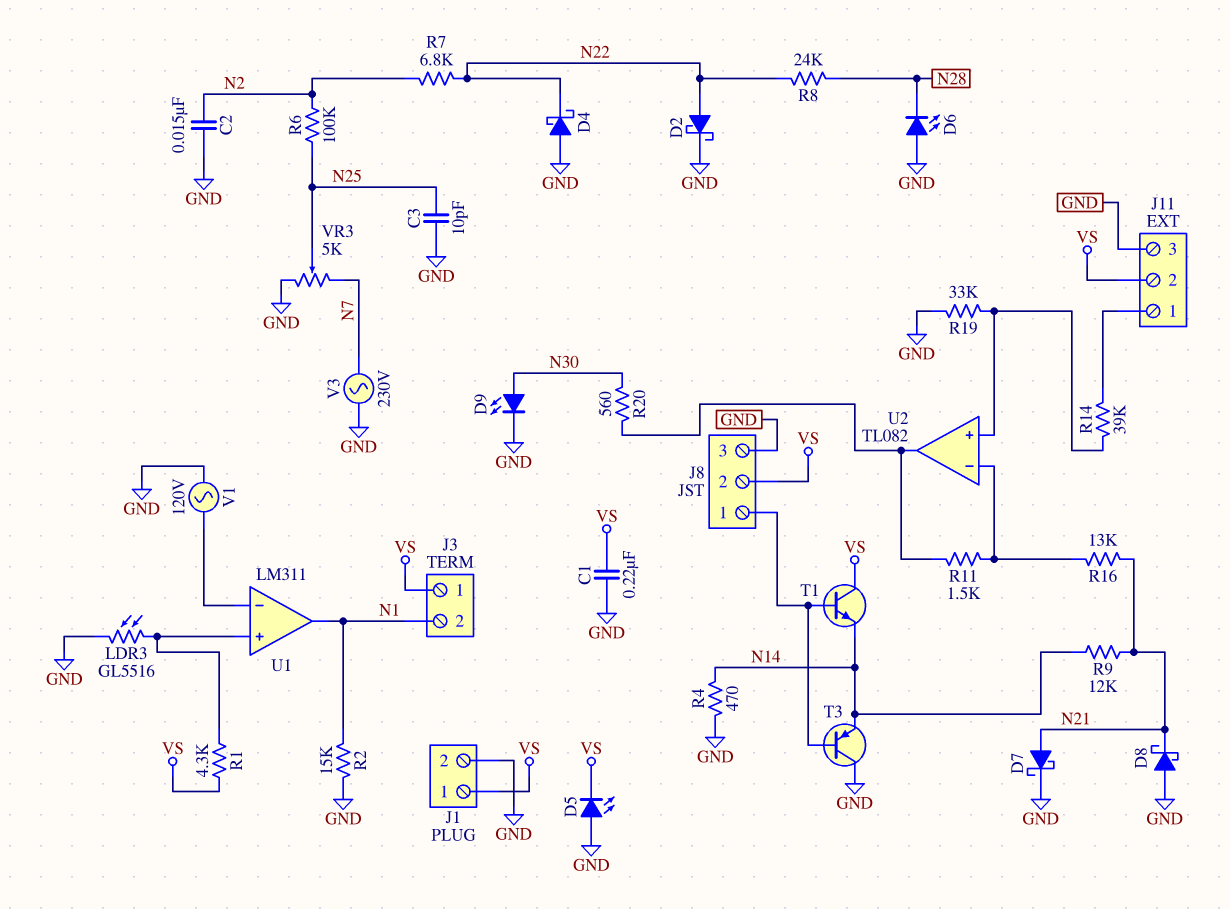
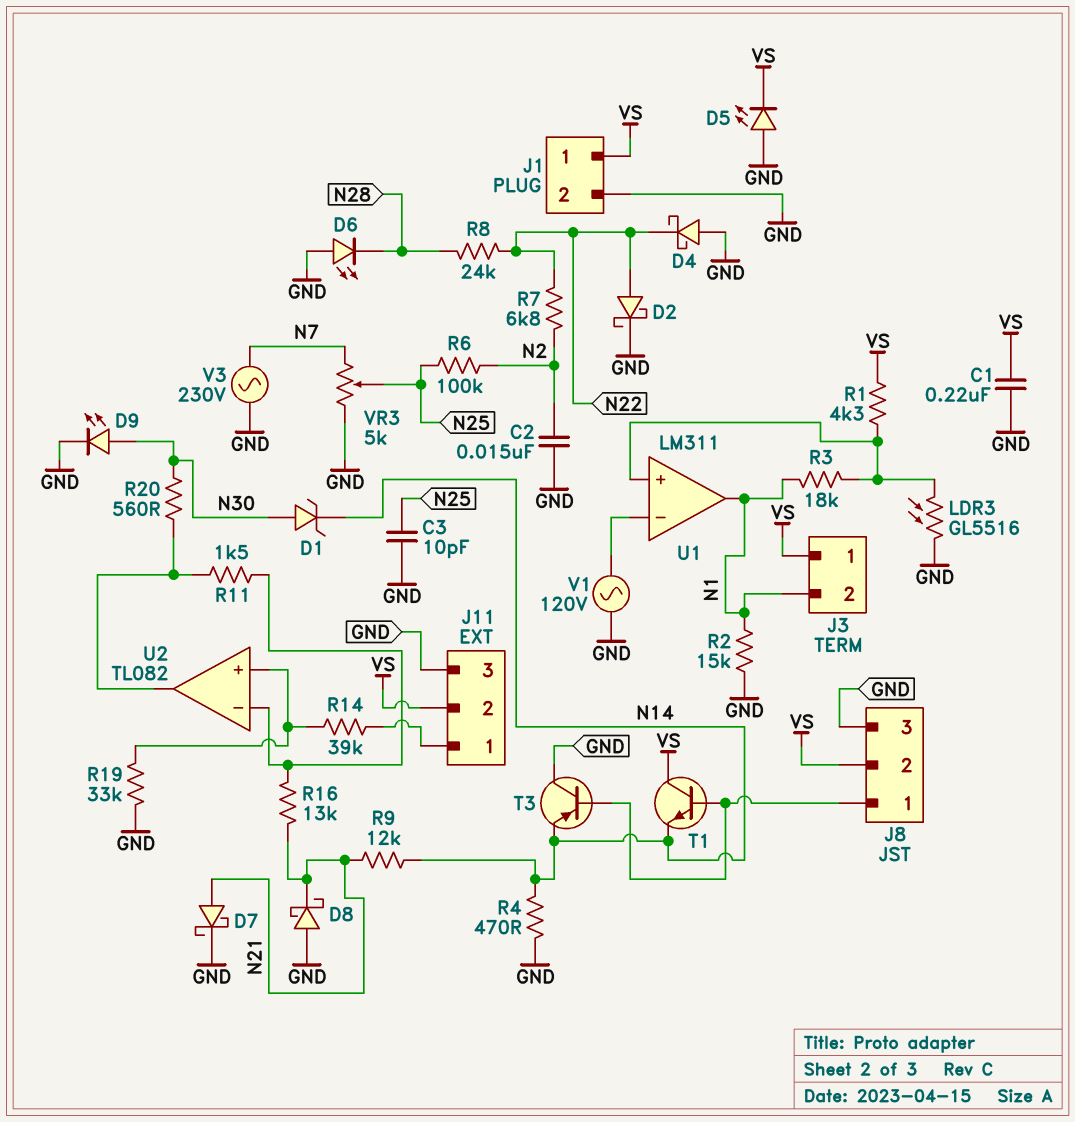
D1: none -> zener (A N30, K N14)
R3: none -> 18k (N1, U1/in+)

